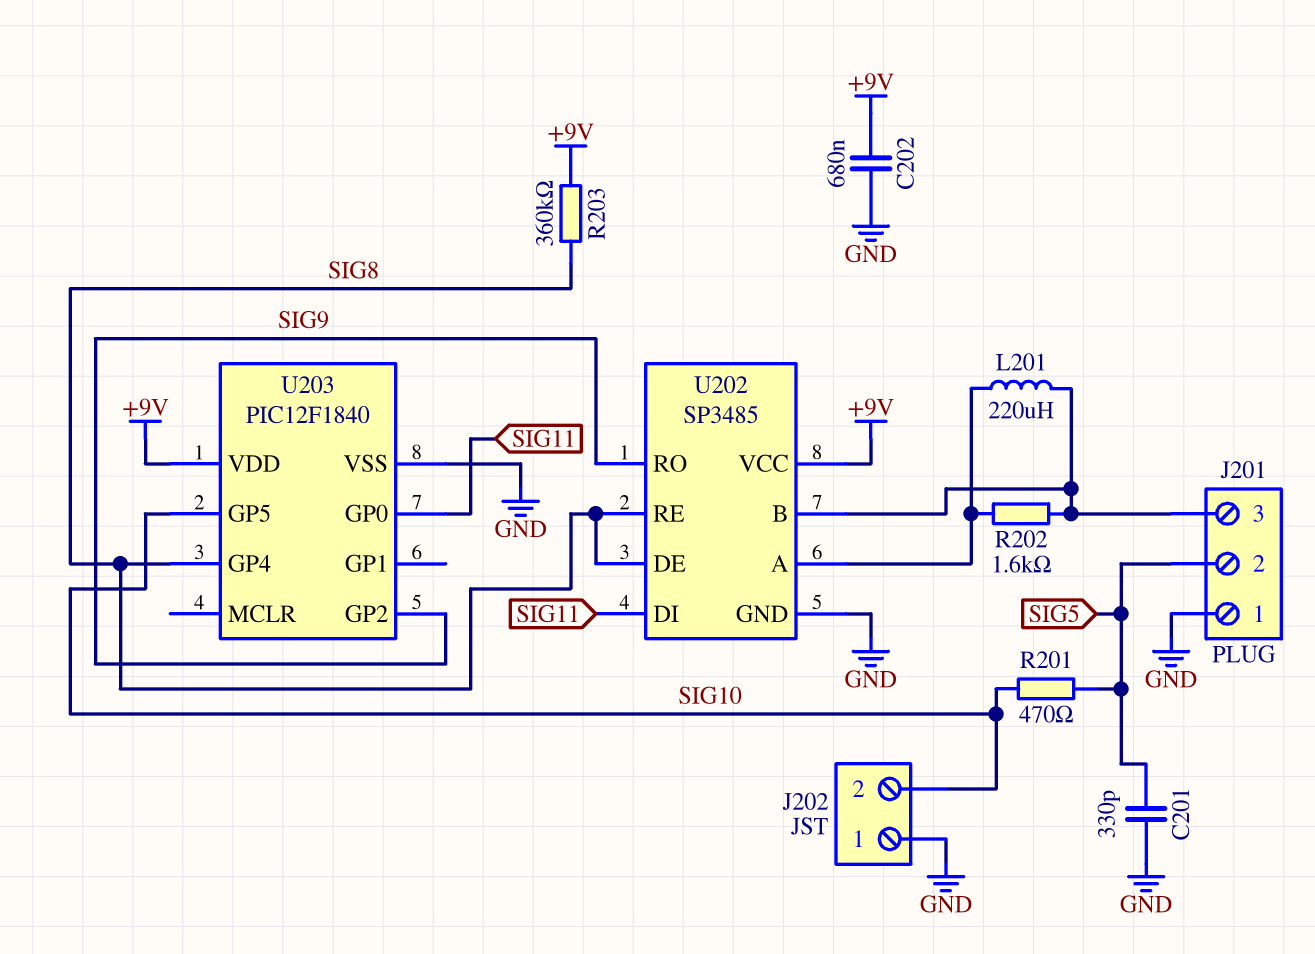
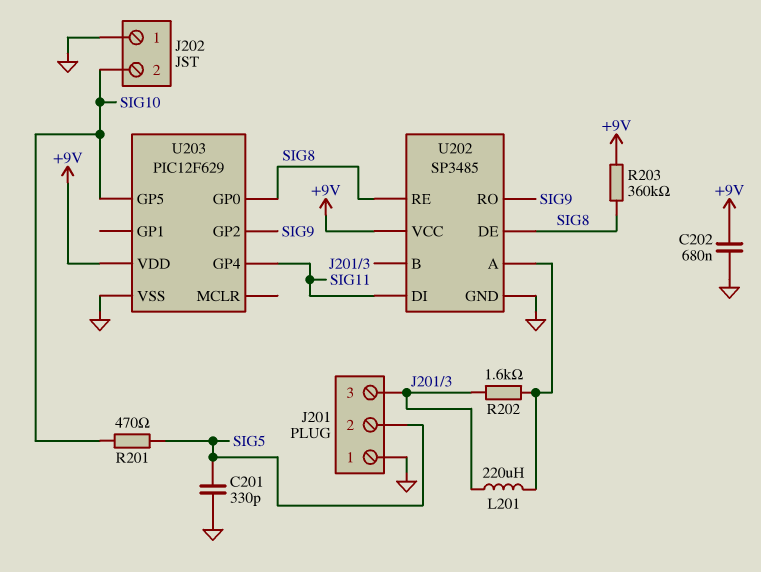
U203: PIC12F1840 -> PIC12F629
U203 pin GP0: SIG11 -> SIG8
U203 pin GP4: SIG8 -> SIG11

